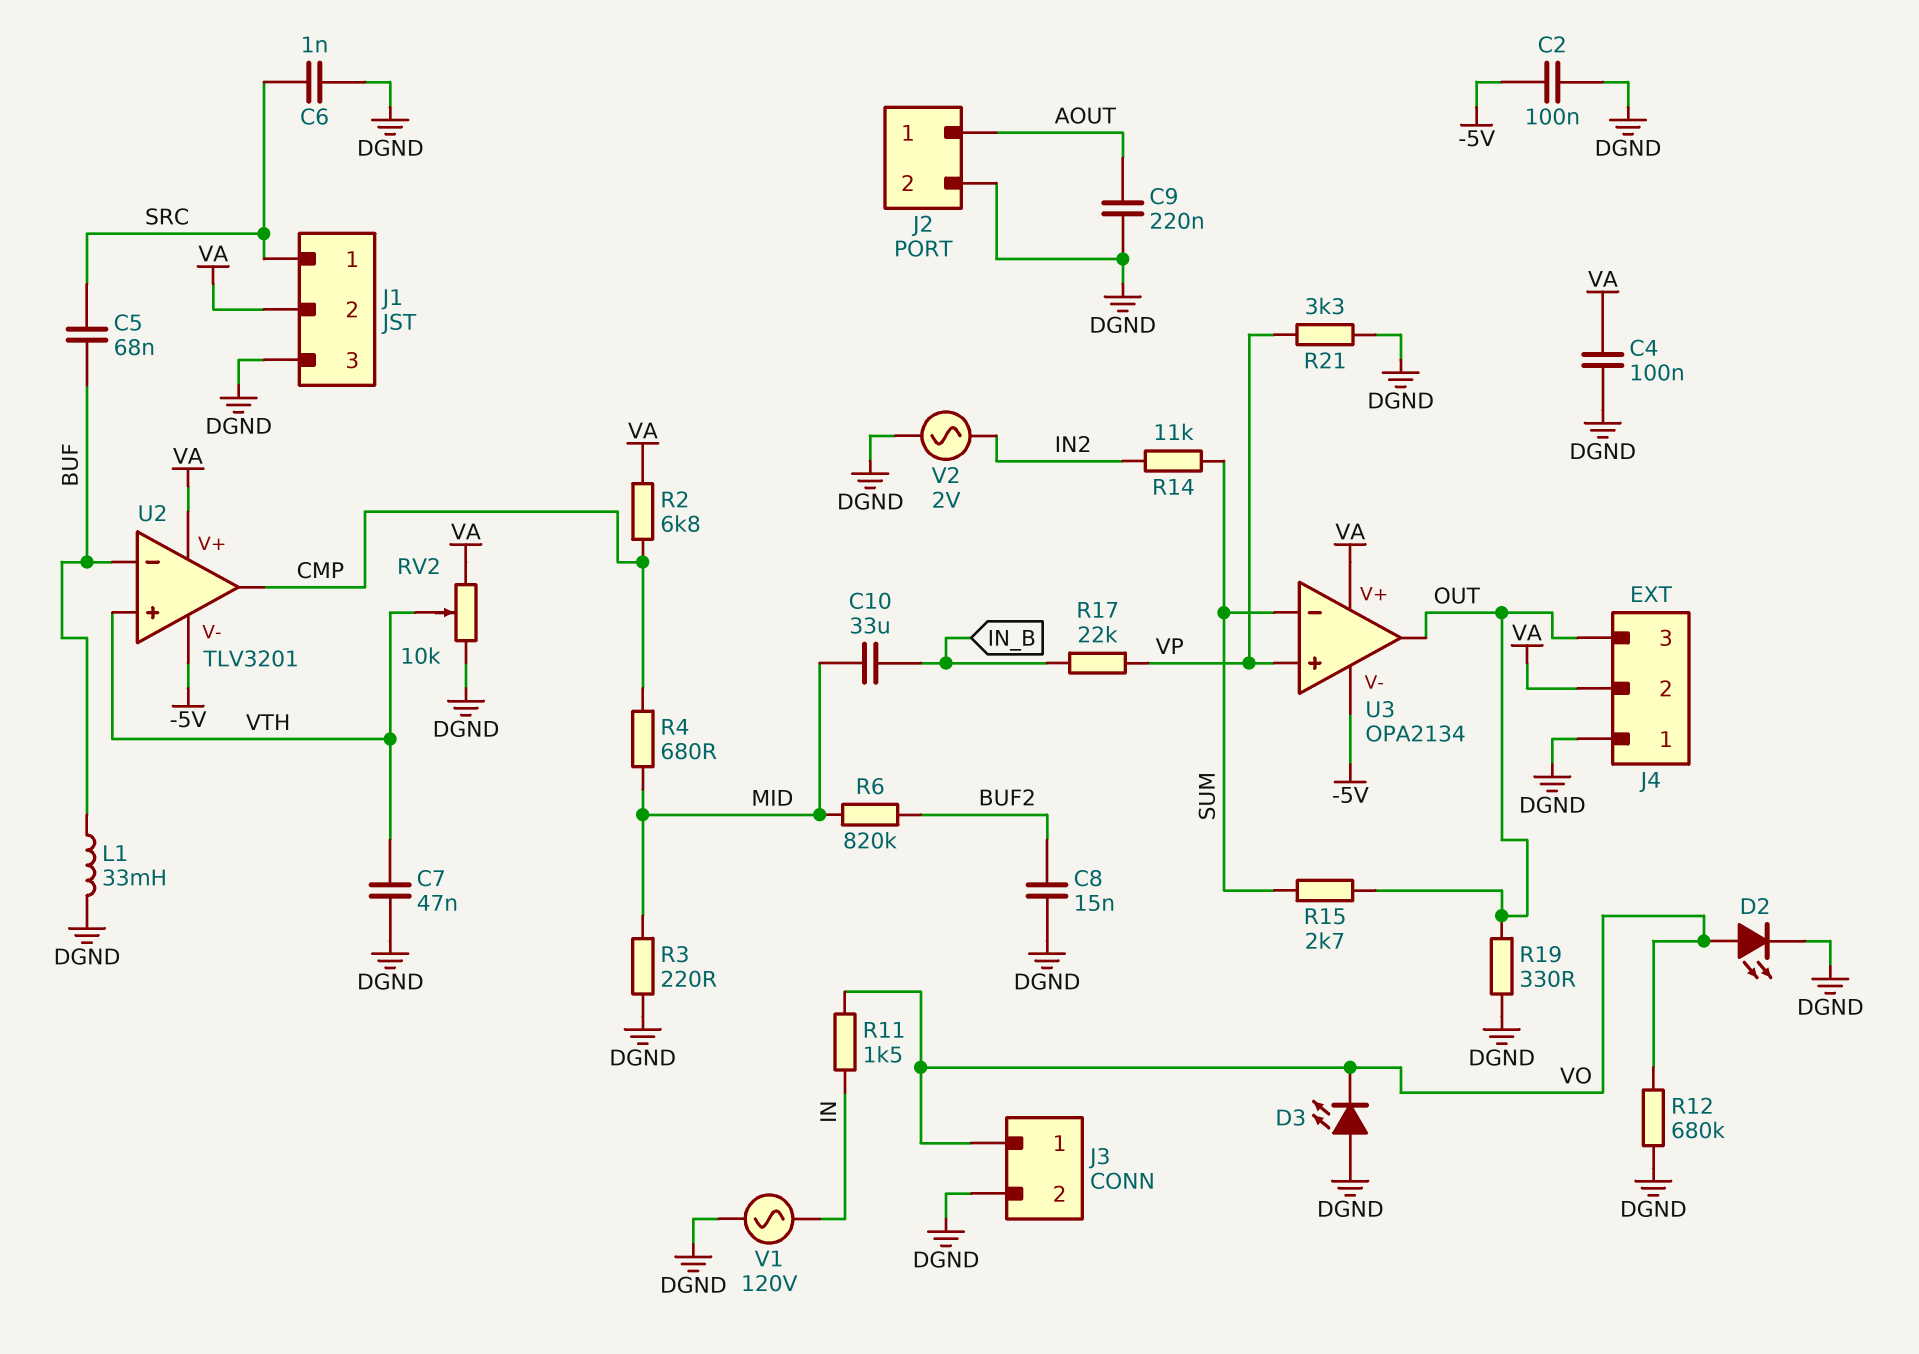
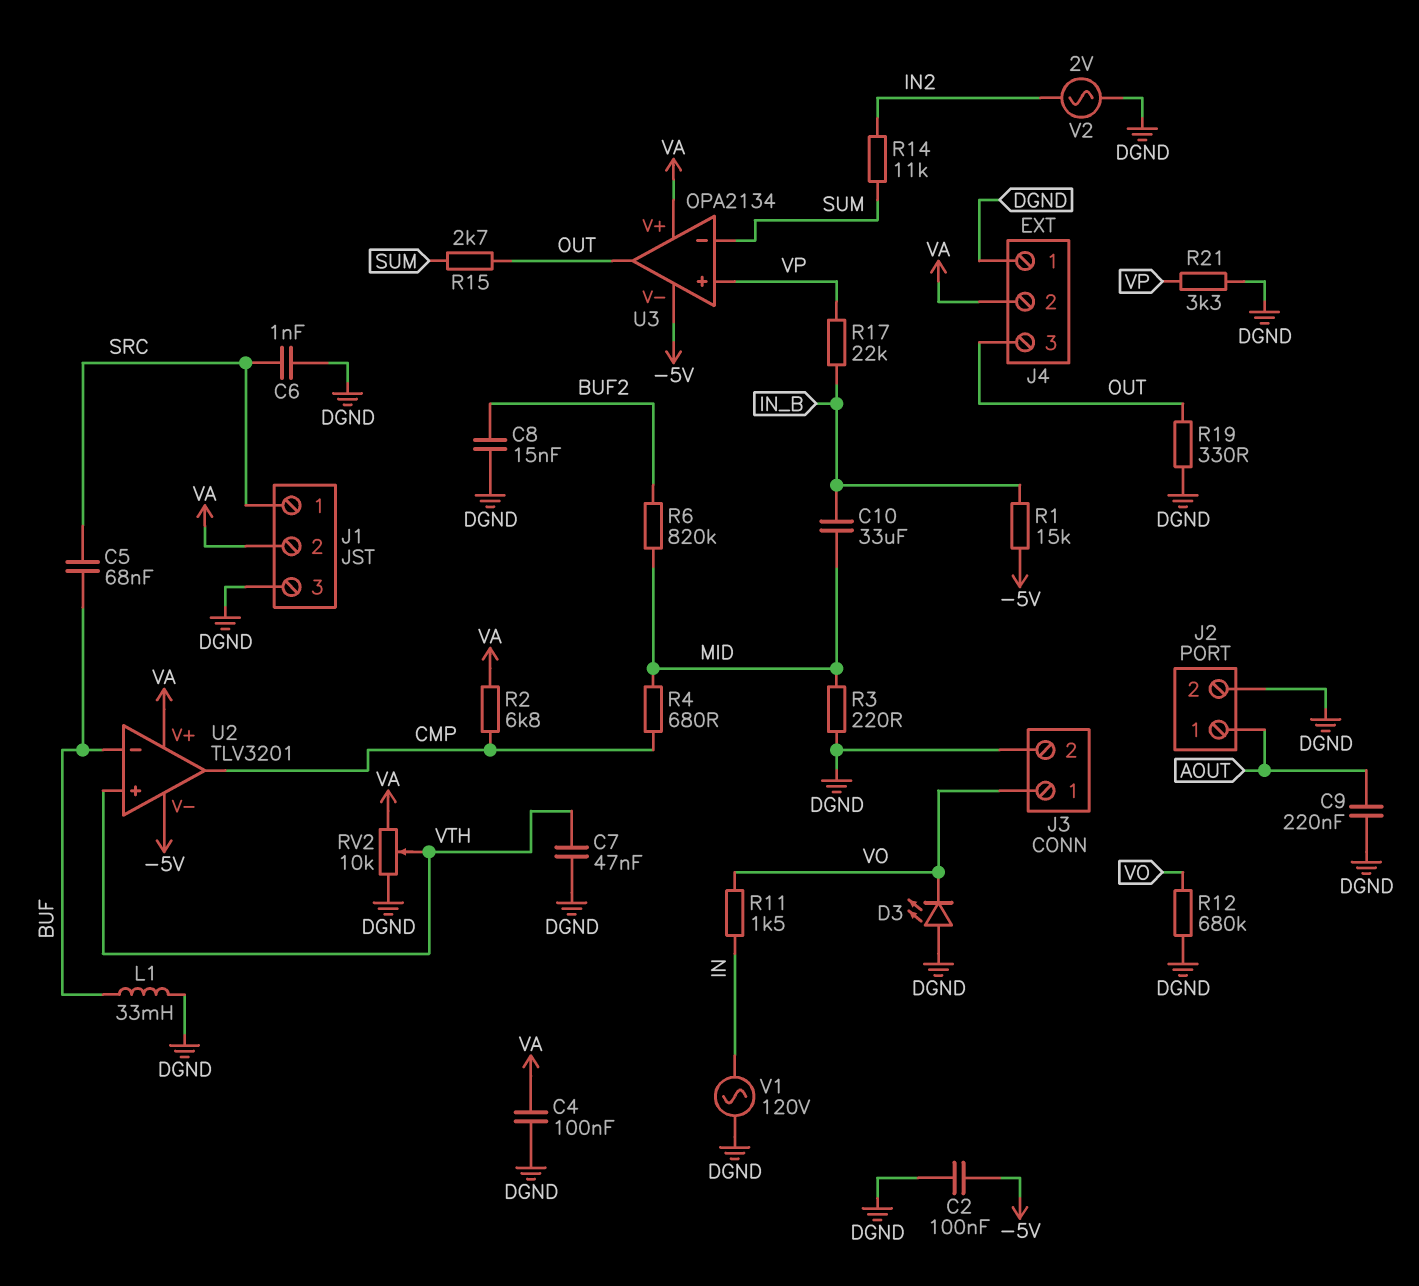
D2: LED (A VO, K DGND) -> none
R1: none -> 15k (-5V, IN_B)

